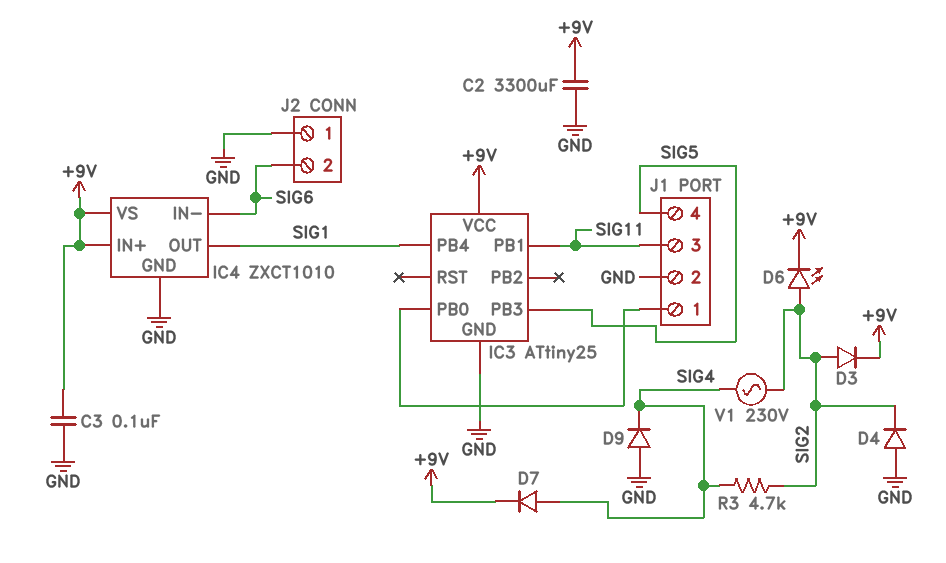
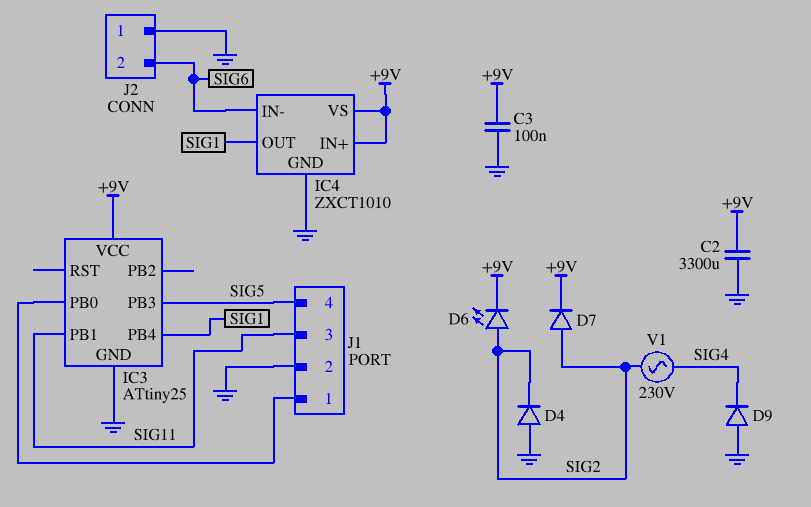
D3: diode (A SIG2, K +9V) -> none
D7: diode (A SIG4, K +9V) -> diode (A SIG2, K +9V)
R3: 4.7k (SIG2, SIG4) -> none

